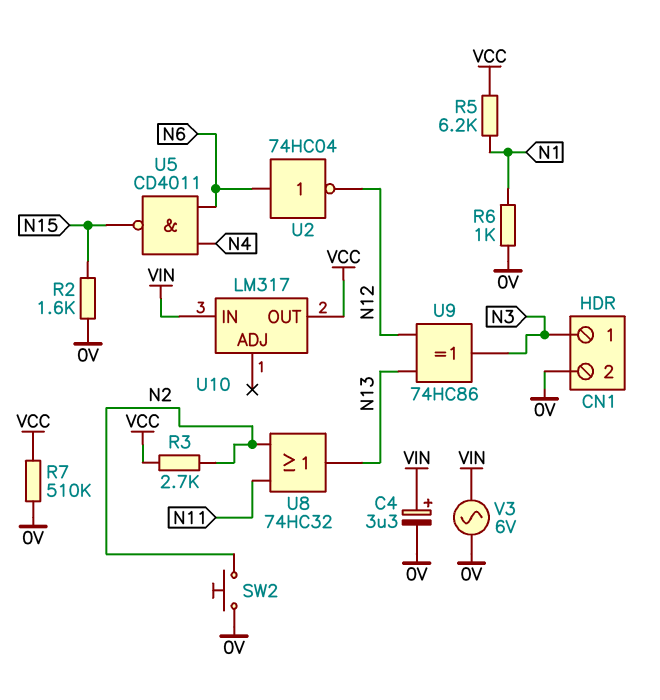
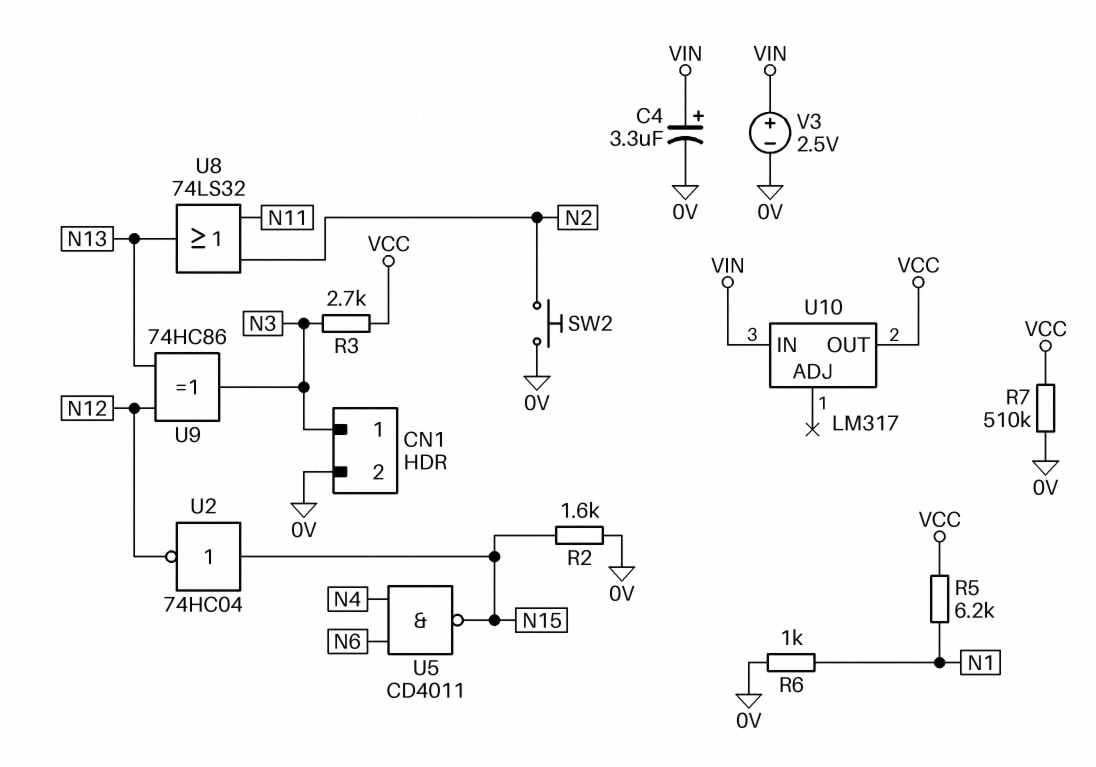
R3: 2.7k (N2, VCC) -> 2.7k (N3, VCC)
U2: NOT 74HC04 (in N6, out N12) -> NOT 74HC04 (in N15, out N12)
U8: OR 74HC32 (in N2, in N11, out N13) -> OR 74LS32 (in N2, in N11, out N13)
V3: AC 6V (0V, VIN) -> 2.5V (plus VIN, minus 0V)

